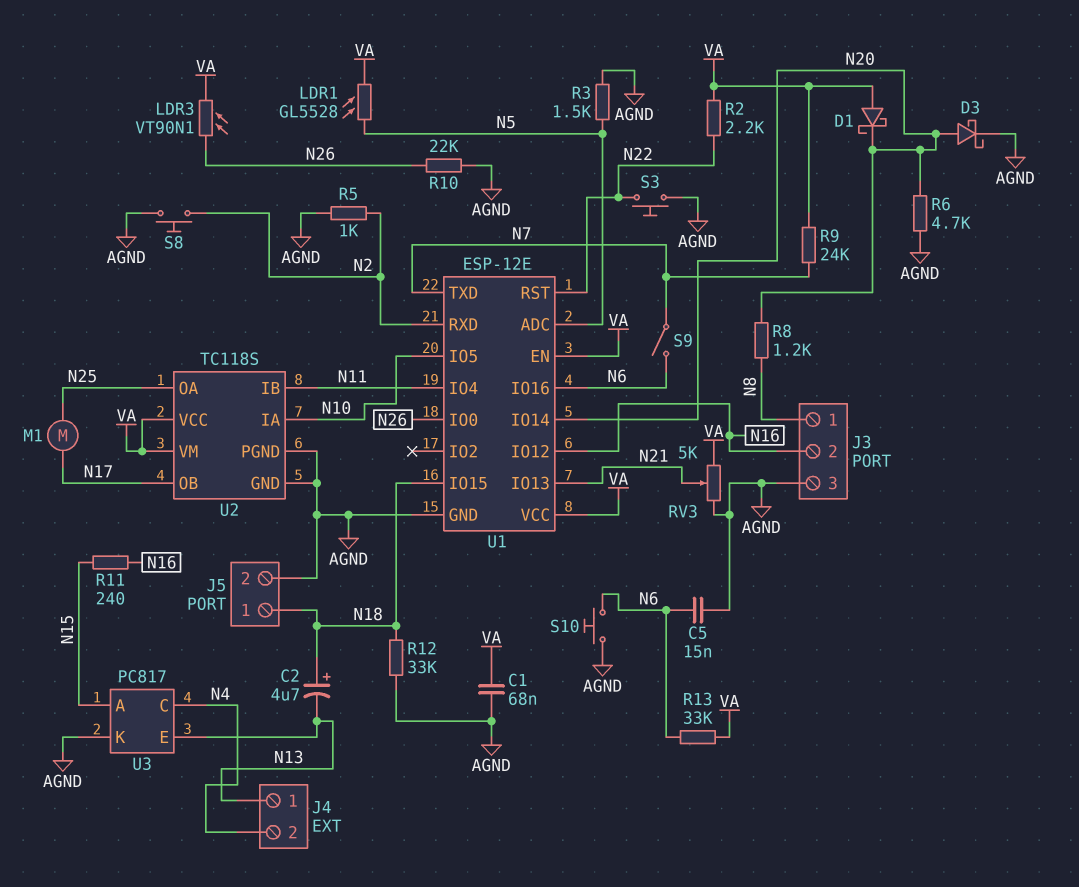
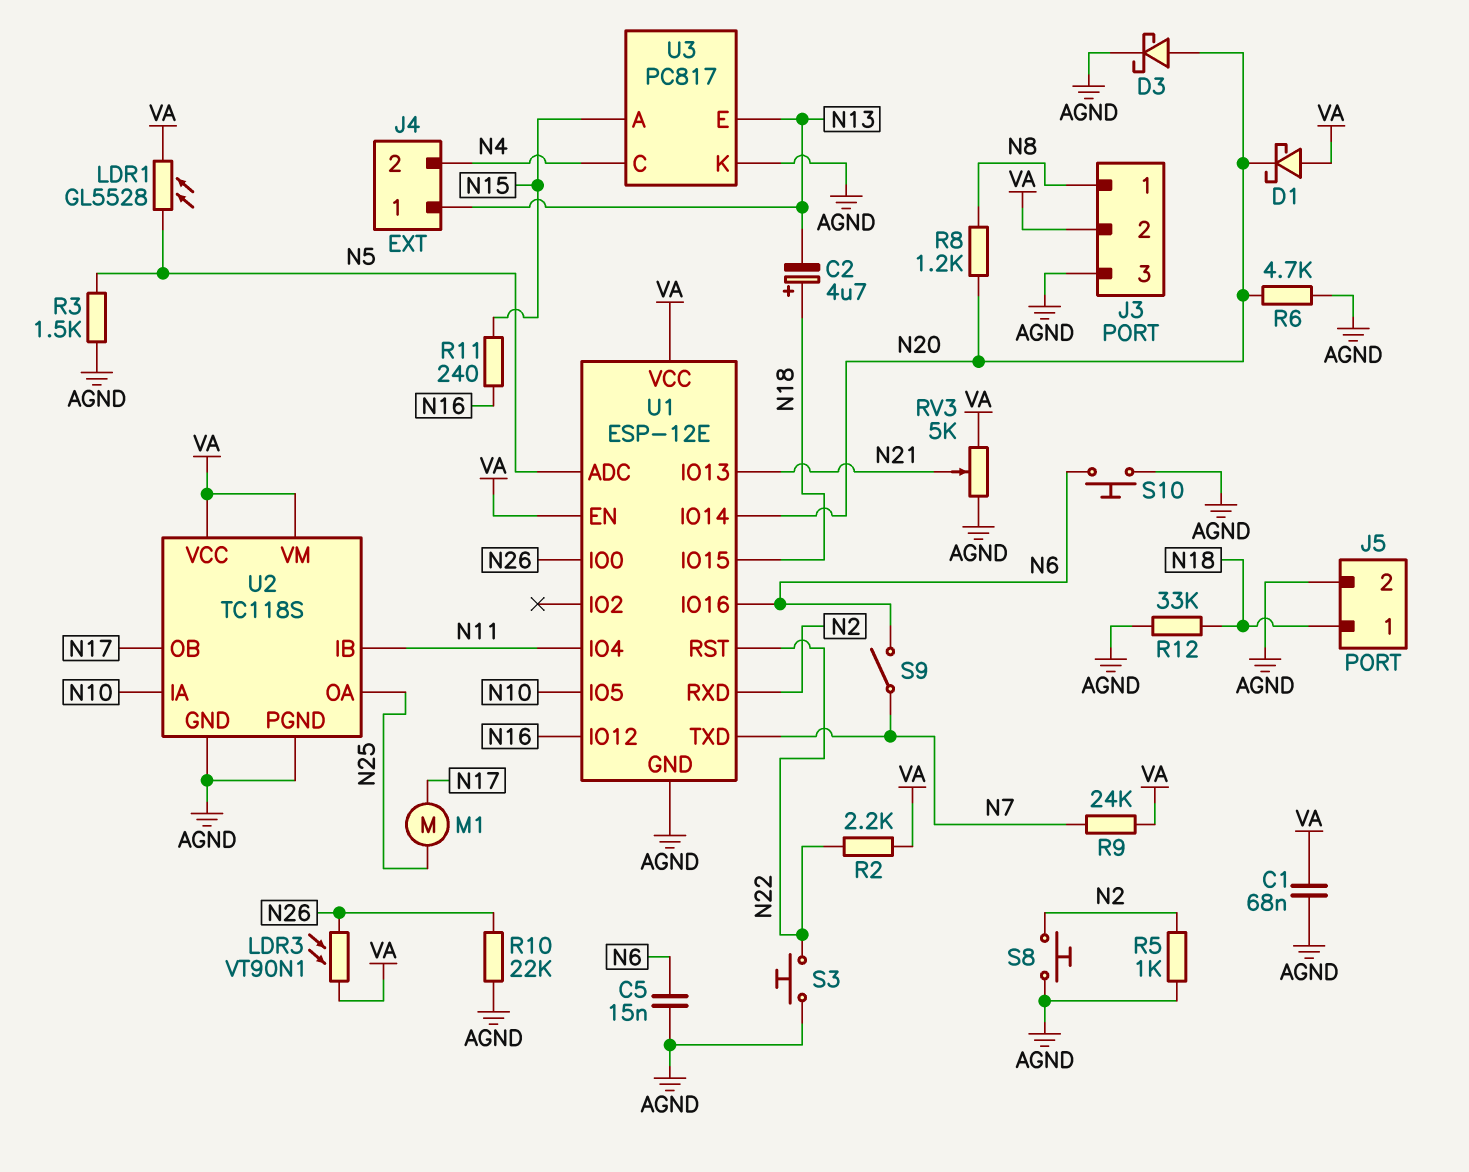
J3 pin 2: N16 -> VA
R13: 33k (N6, VA) -> none

